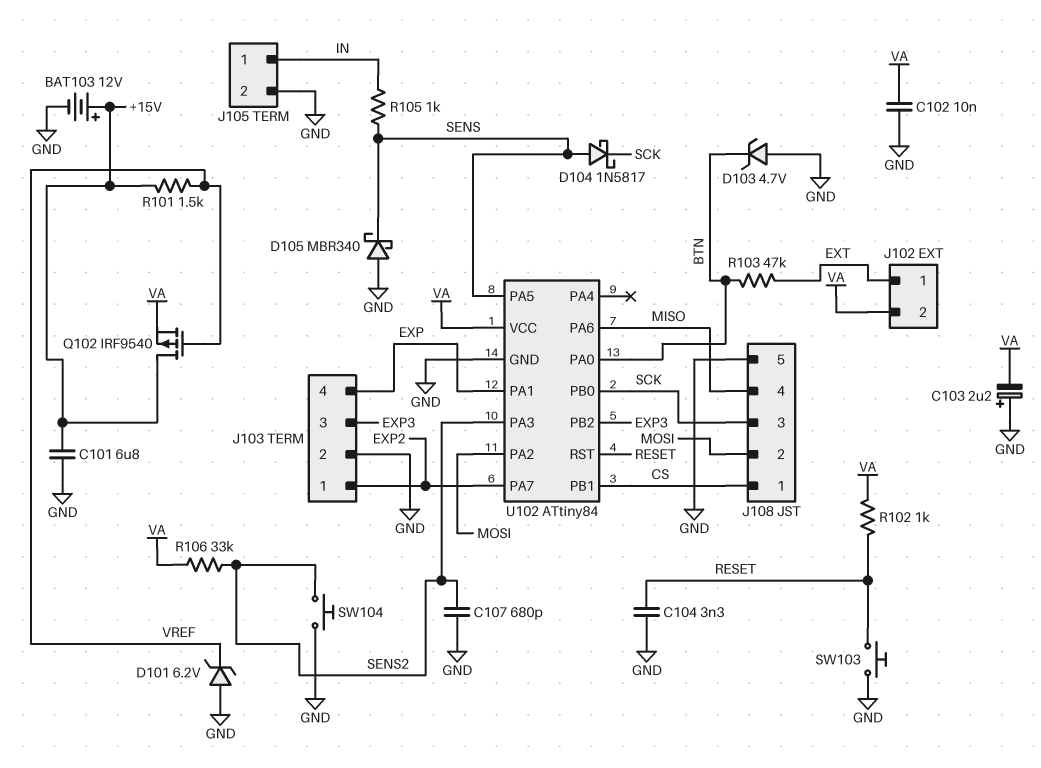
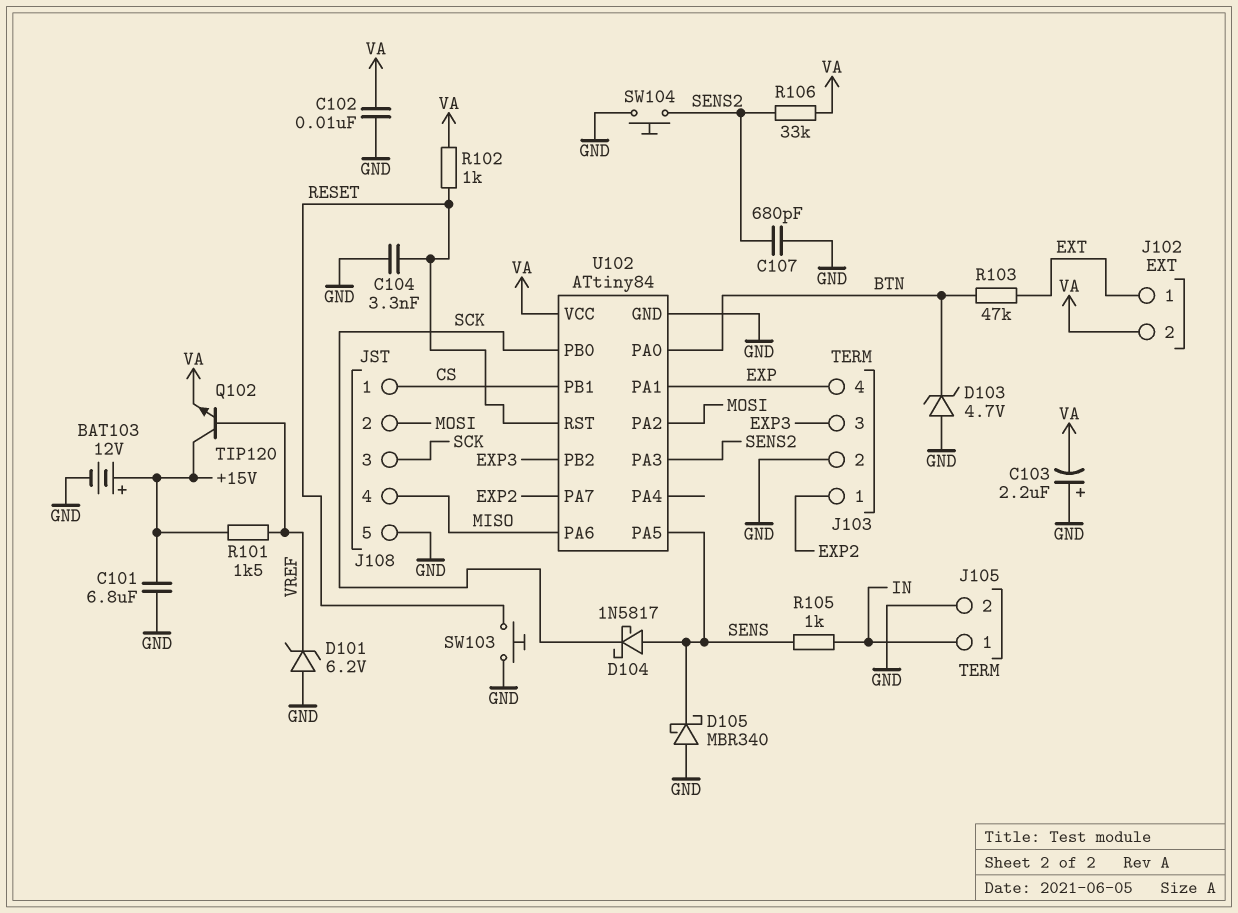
Q102: PMOS IRF9540 (G VREF, D +15V, S VA) -> NPN TIP120 (B VREF, C +15V, E VA)

